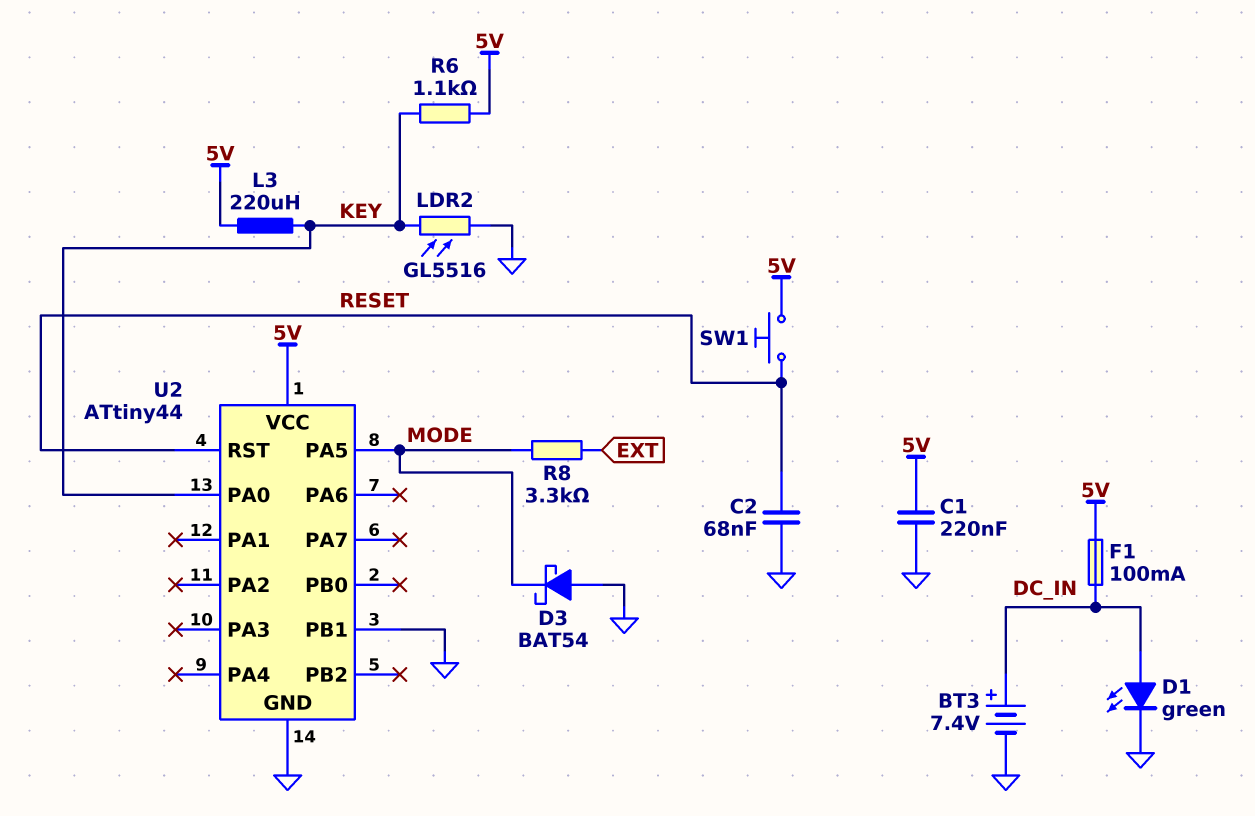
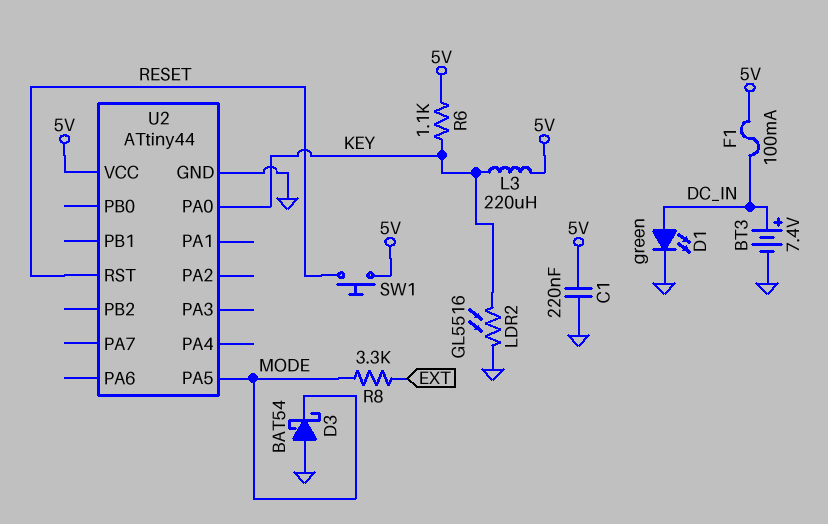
C2: 68nF (GND, RESET) -> none
U2 pin PB1: GND -> none

